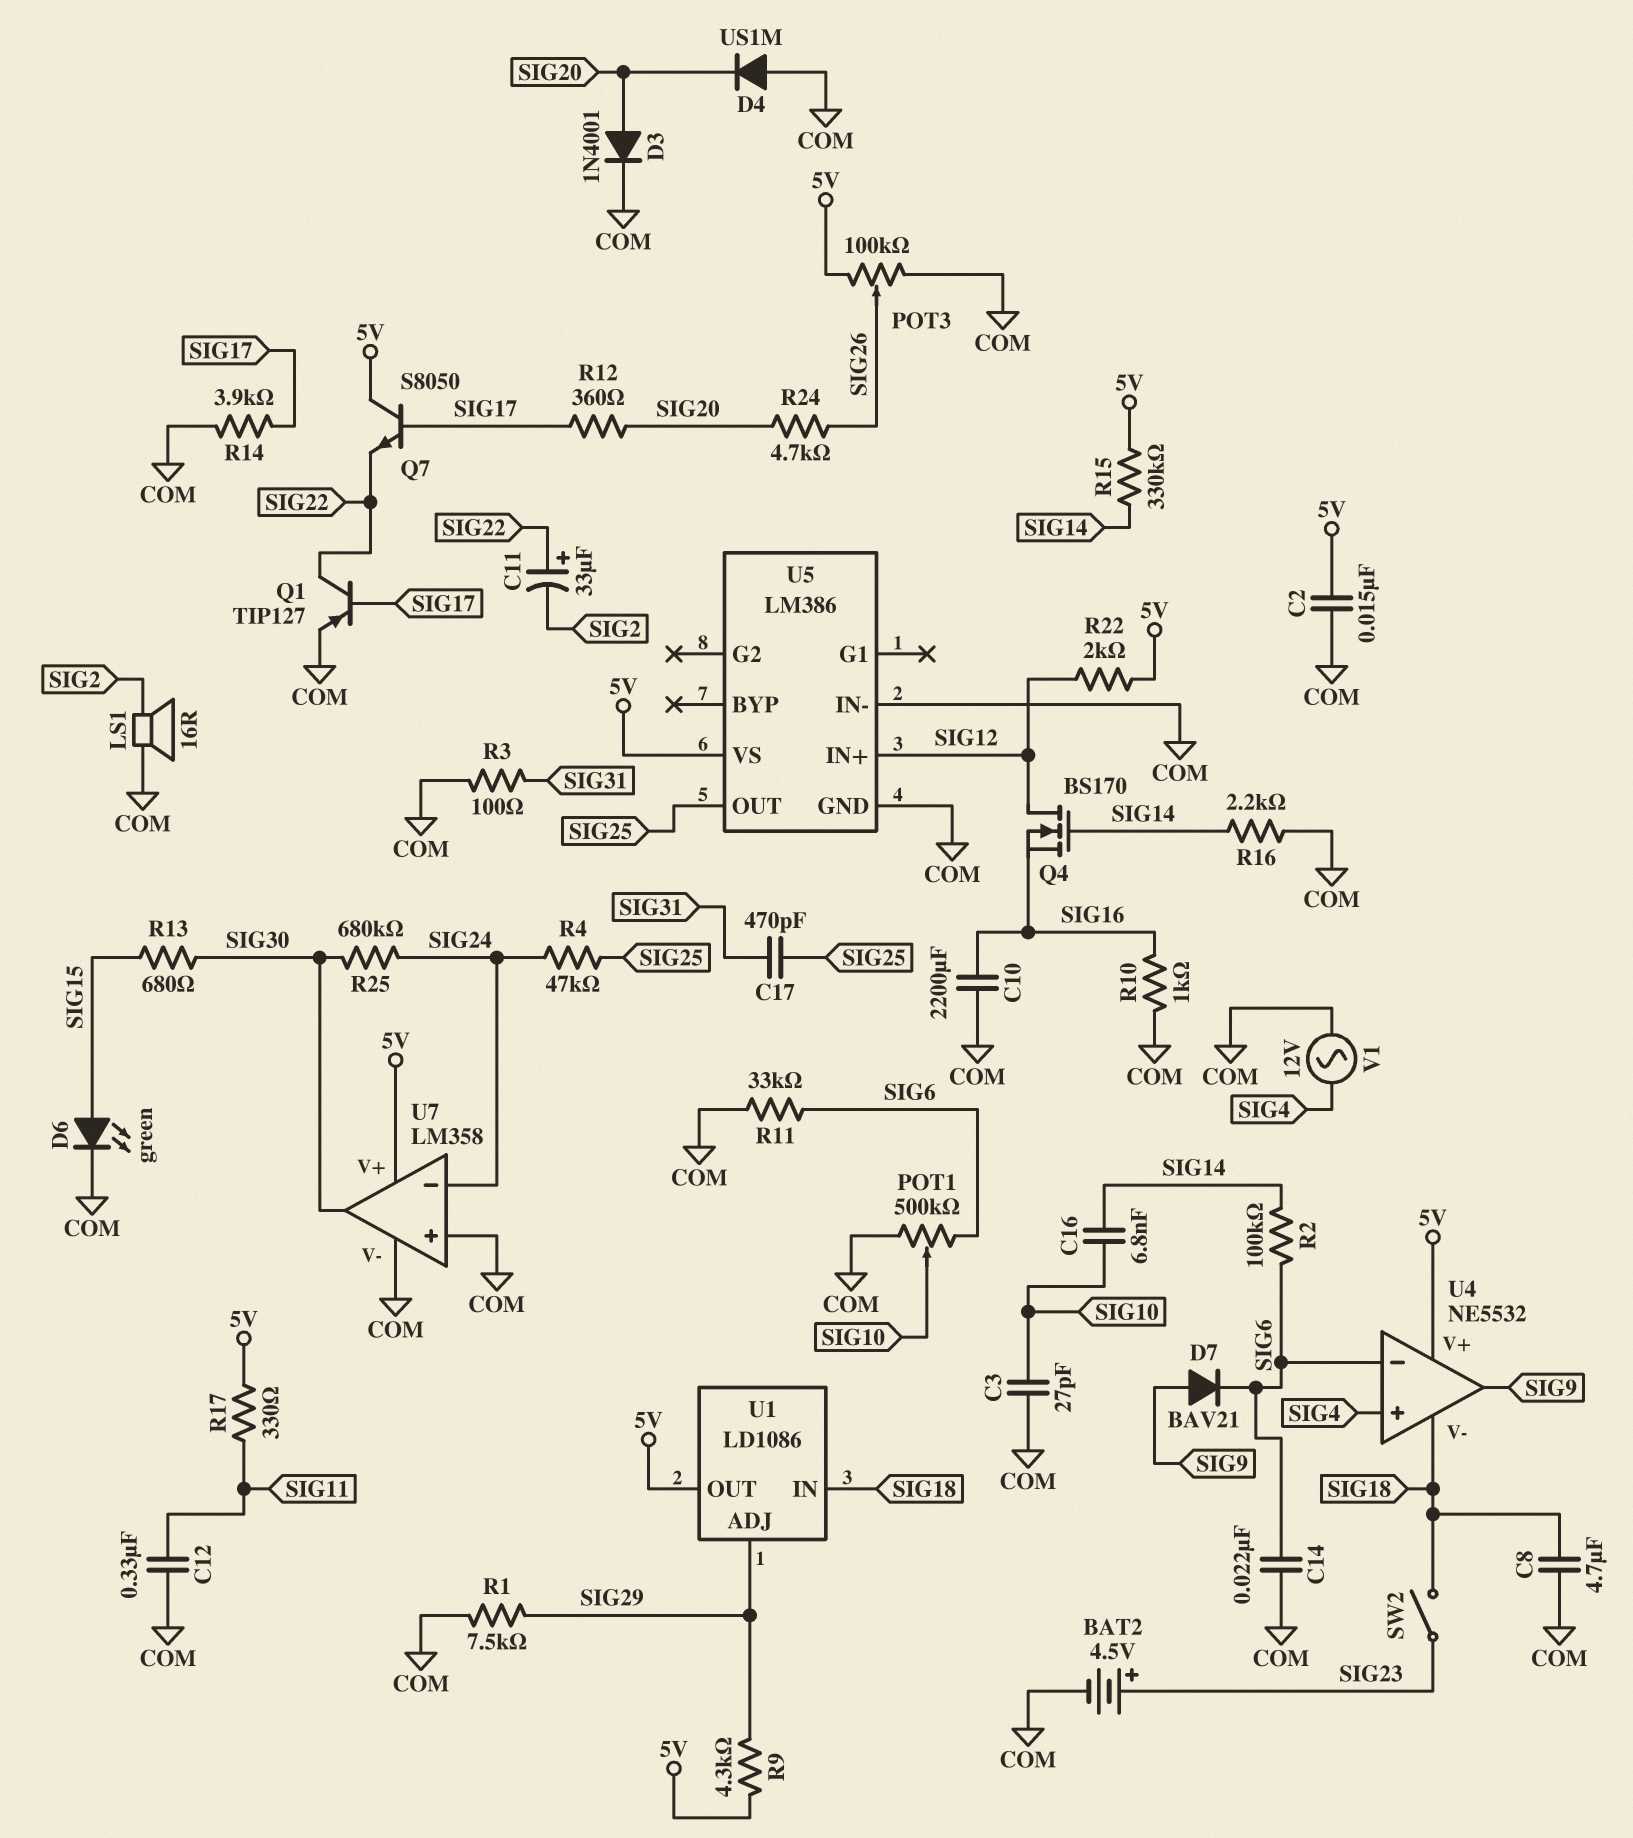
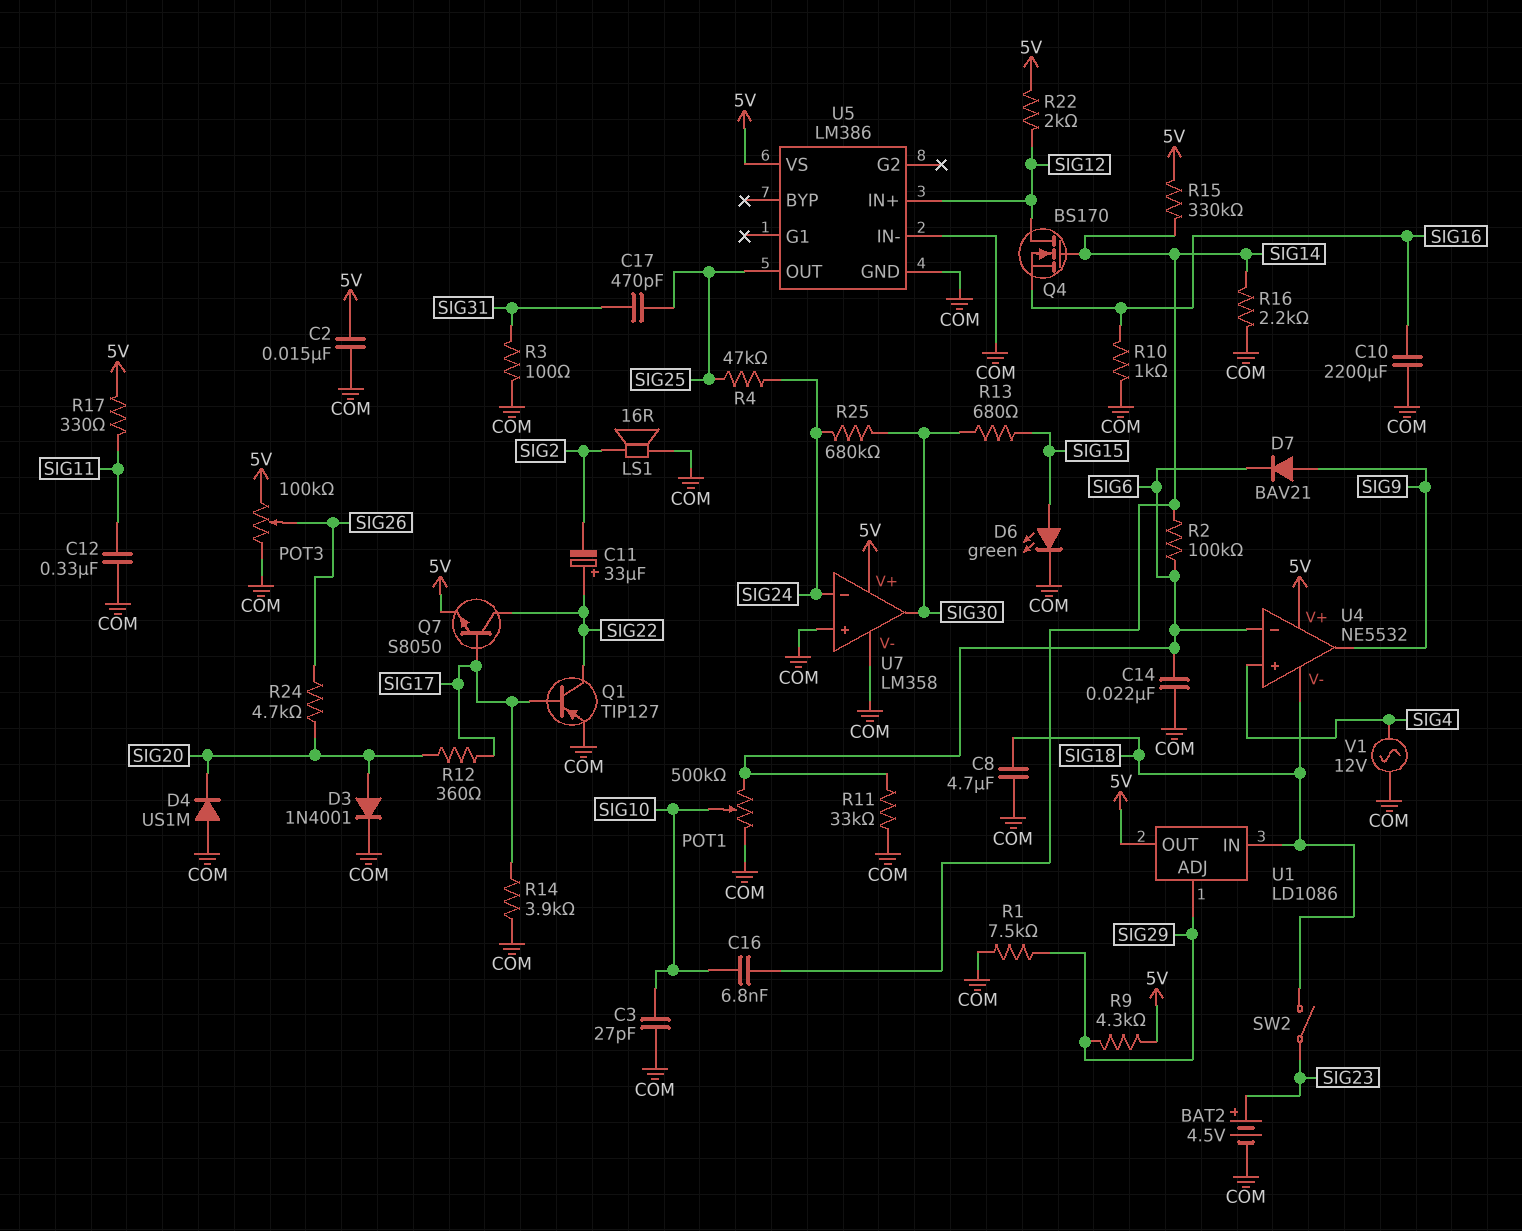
Q7: NPN S8050 (B SIG17, C 5V, E SIG22) -> NPN S8050 (B SIG17, C SIG22, E 5V)

